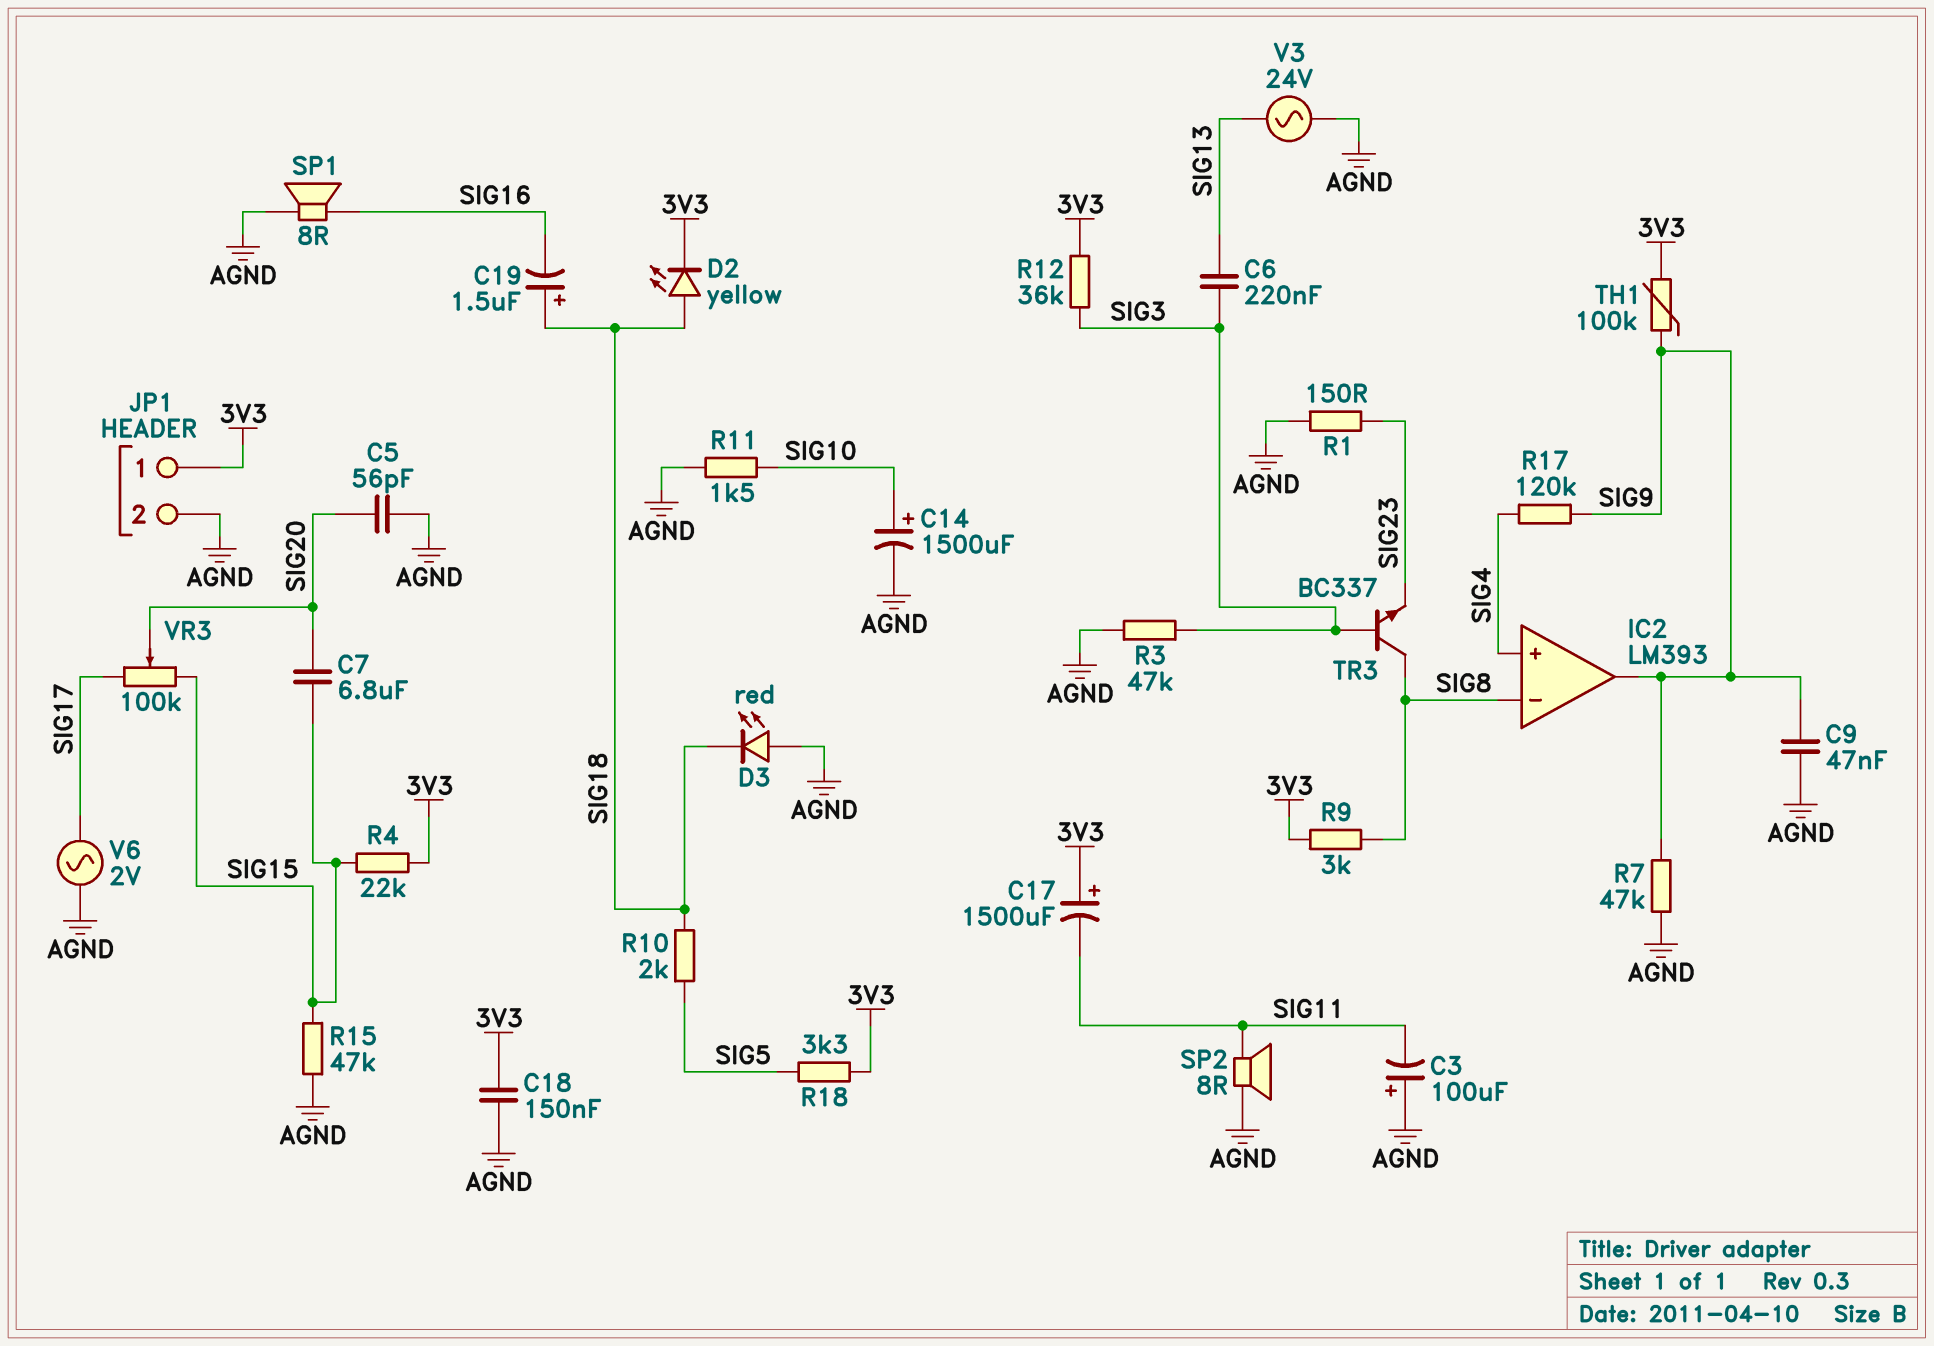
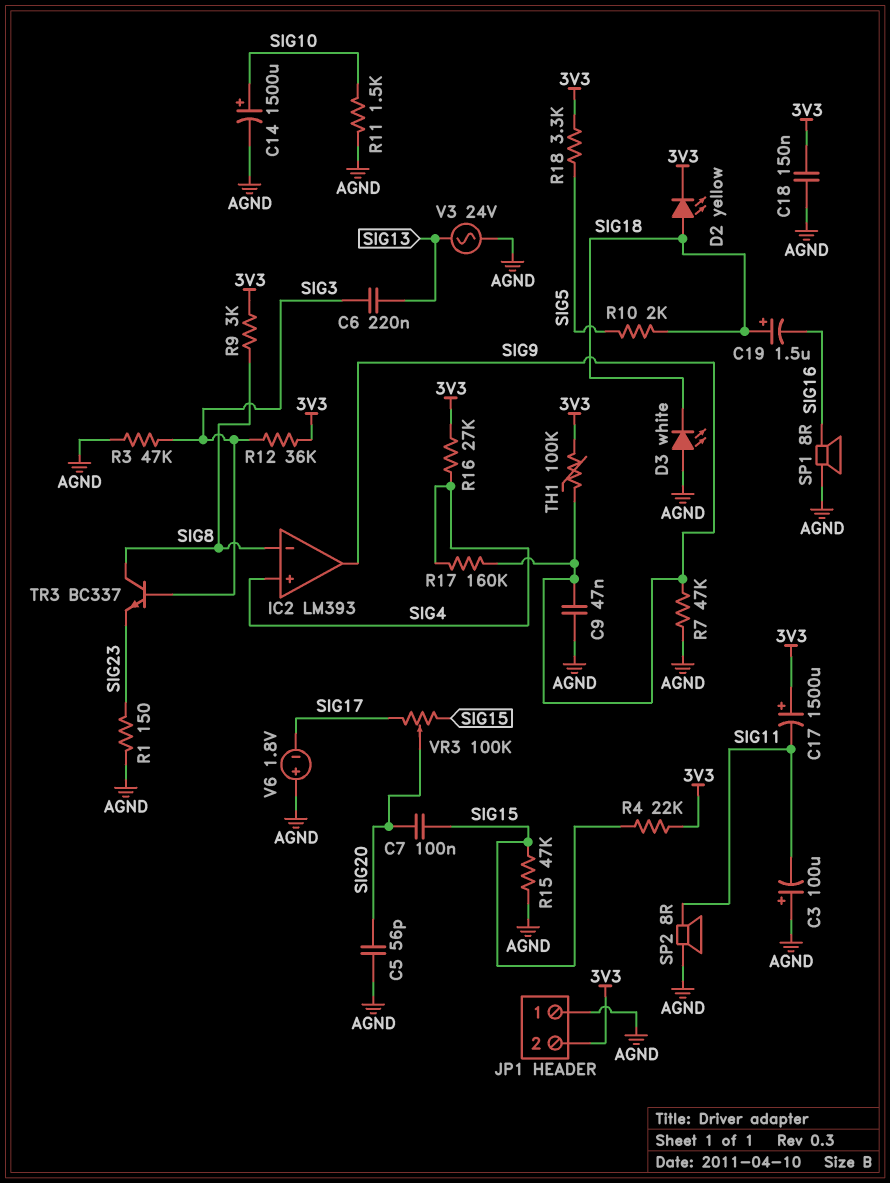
C7: 6.8uF (SIG15, SIG20) -> 100nF (SIG15, SIG20)
D3: LED red (A AGND, K SIG18) -> LED white (A AGND, K SIG18)
JP1 pin 1: 3V3 -> AGND
JP1 pin 2: AGND -> 3V3
R16: none -> 27k (3V3, SIG4)
R17: 120k (SIG4, SIG9) -> 160k (SIG4, SIG9)
V6: AC 2V (AGND, SIG17) -> 1.8V (plus AGND, minus SIG17)

